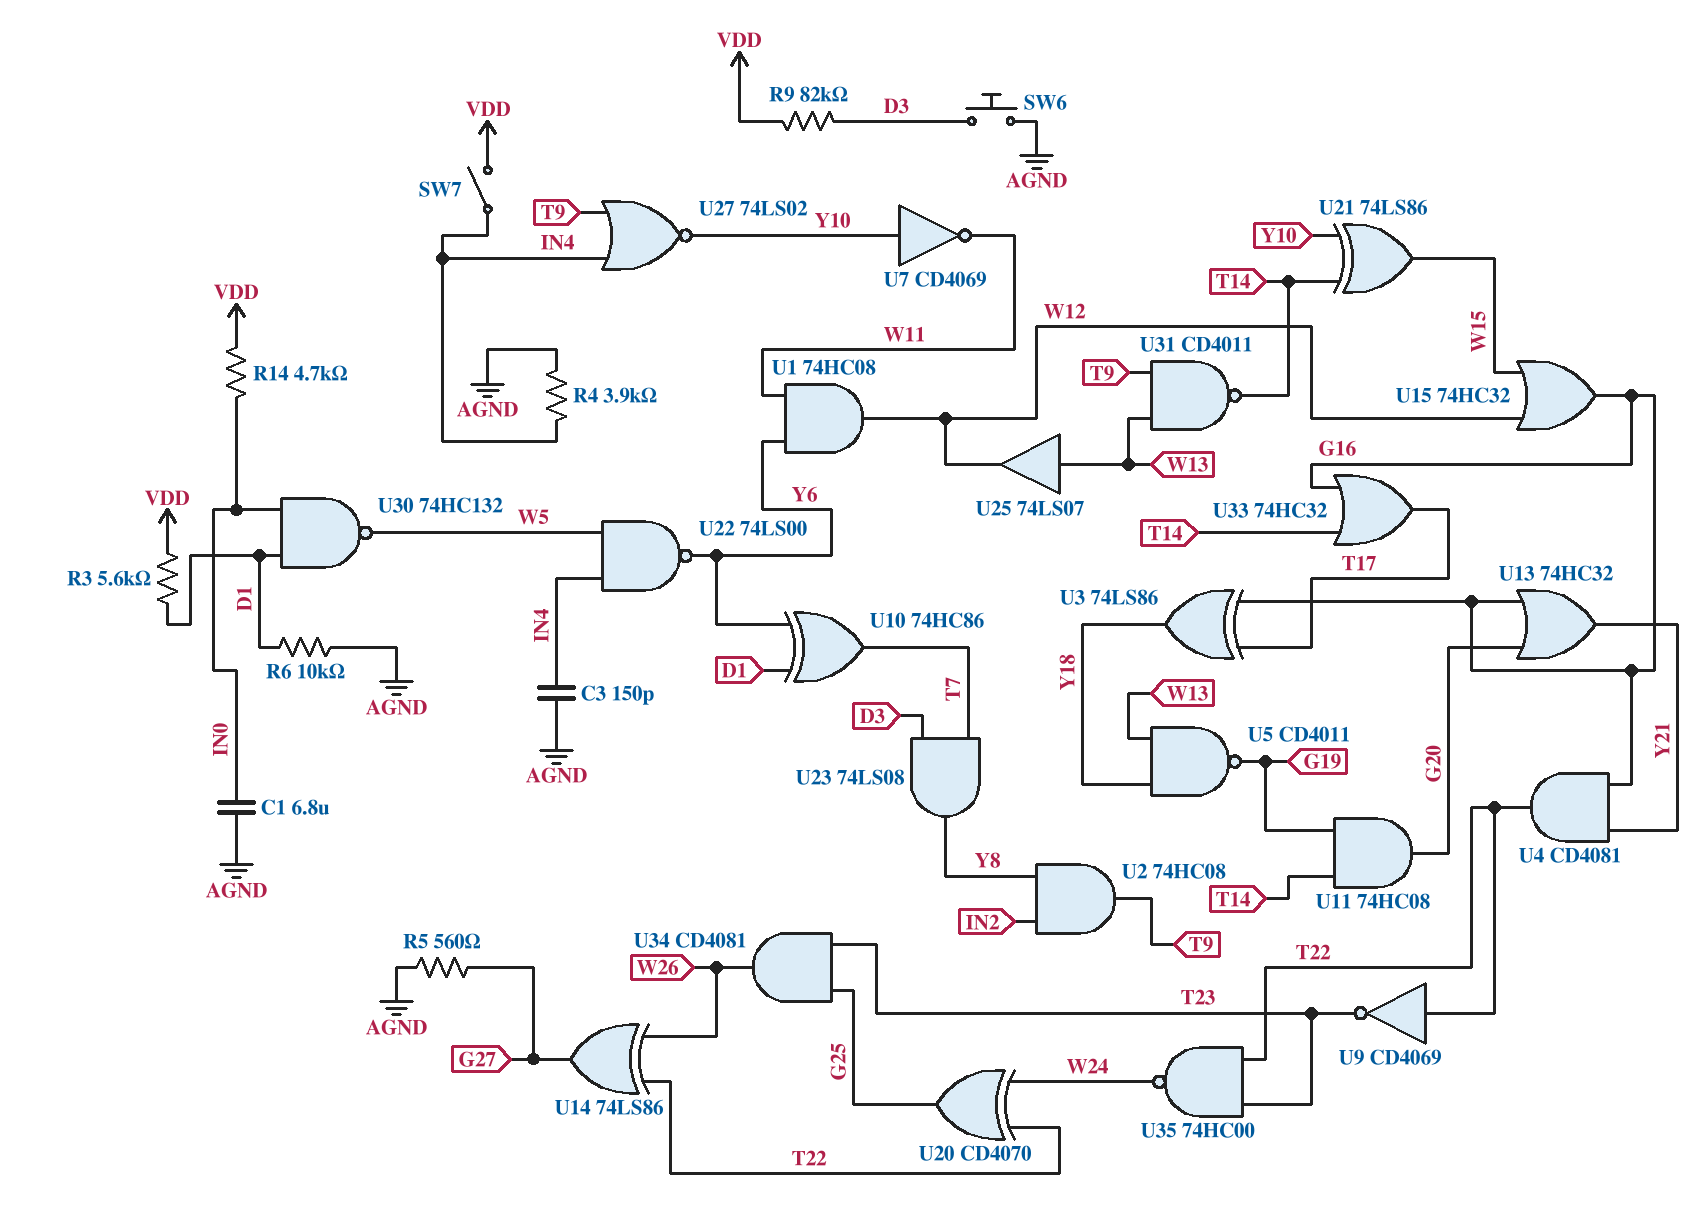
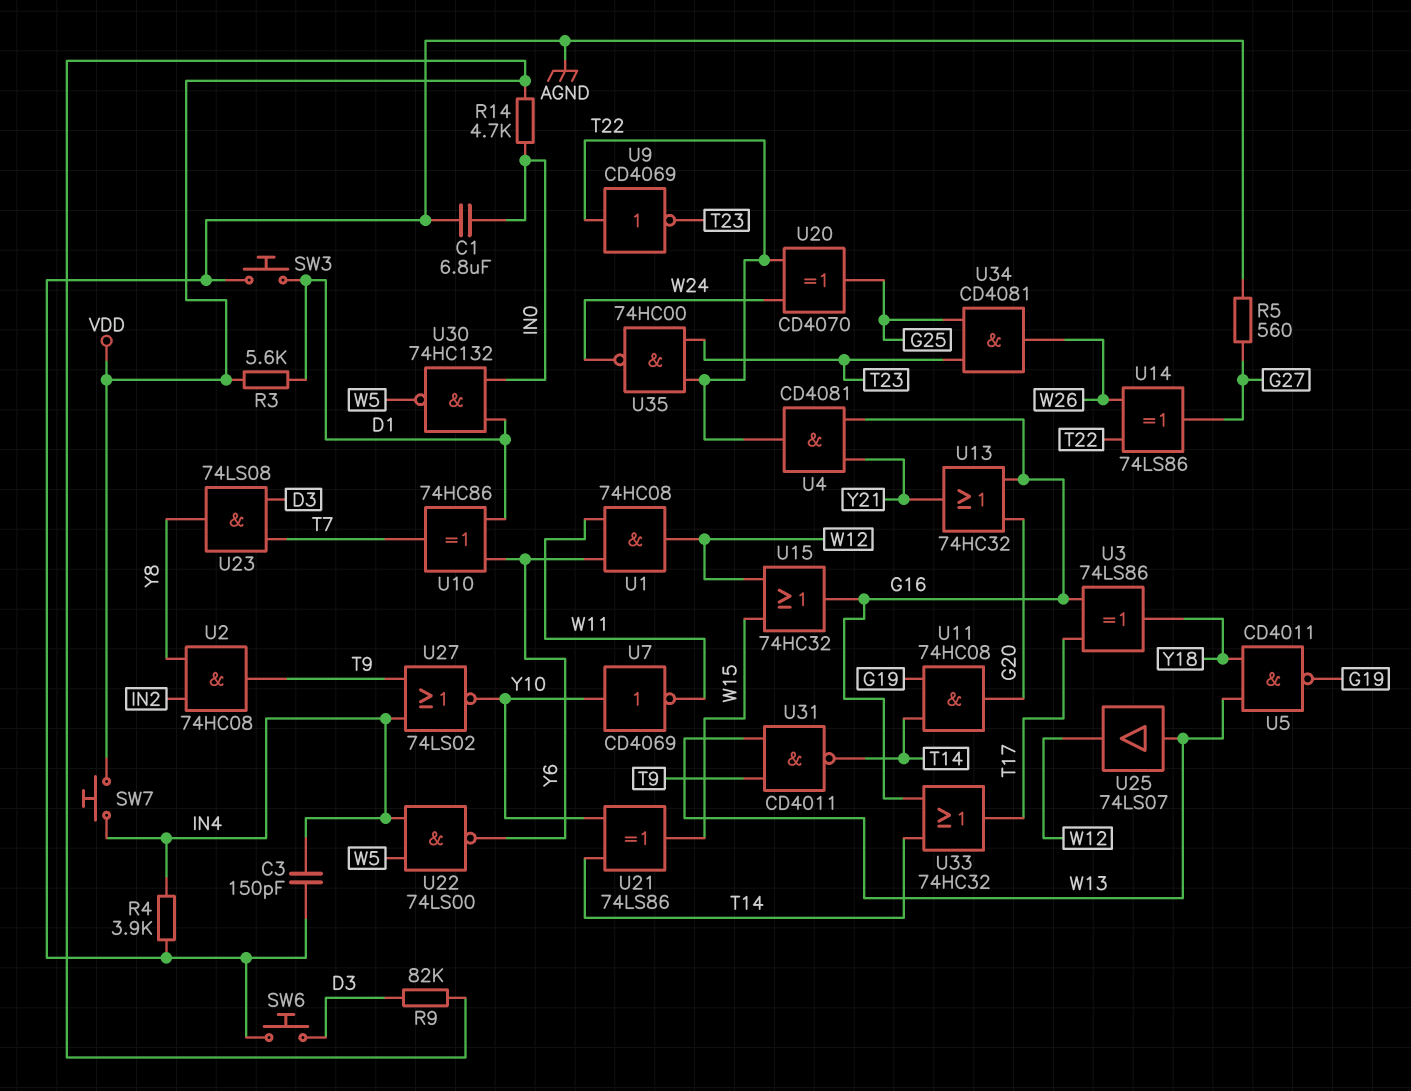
R6: 10k (AGND, D1) -> none
SW3: none -> button (AGND, D1)
SW7: switch (IN4, VDD) -> button (IN4, VDD)

